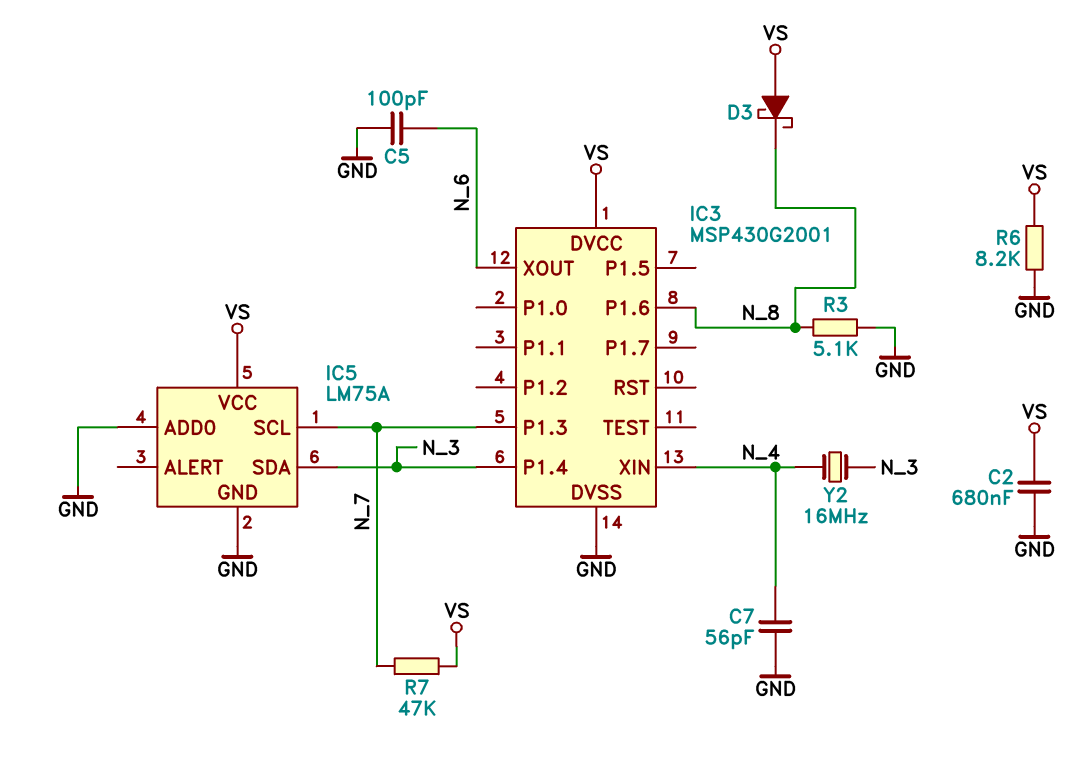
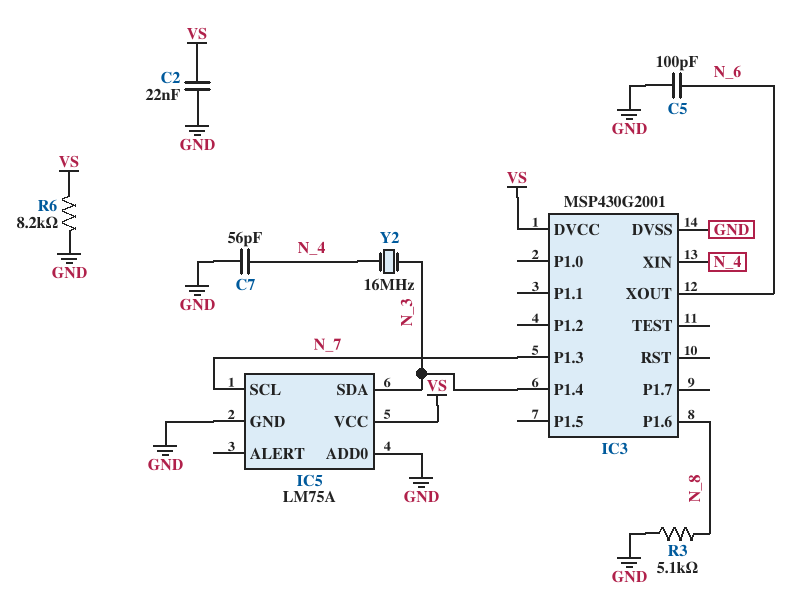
C2: 680nF (GND, VS) -> 22nF (GND, VS)
D3: schottky (A VS, K N_8) -> none
R7: 47k (N_7, VS) -> none

